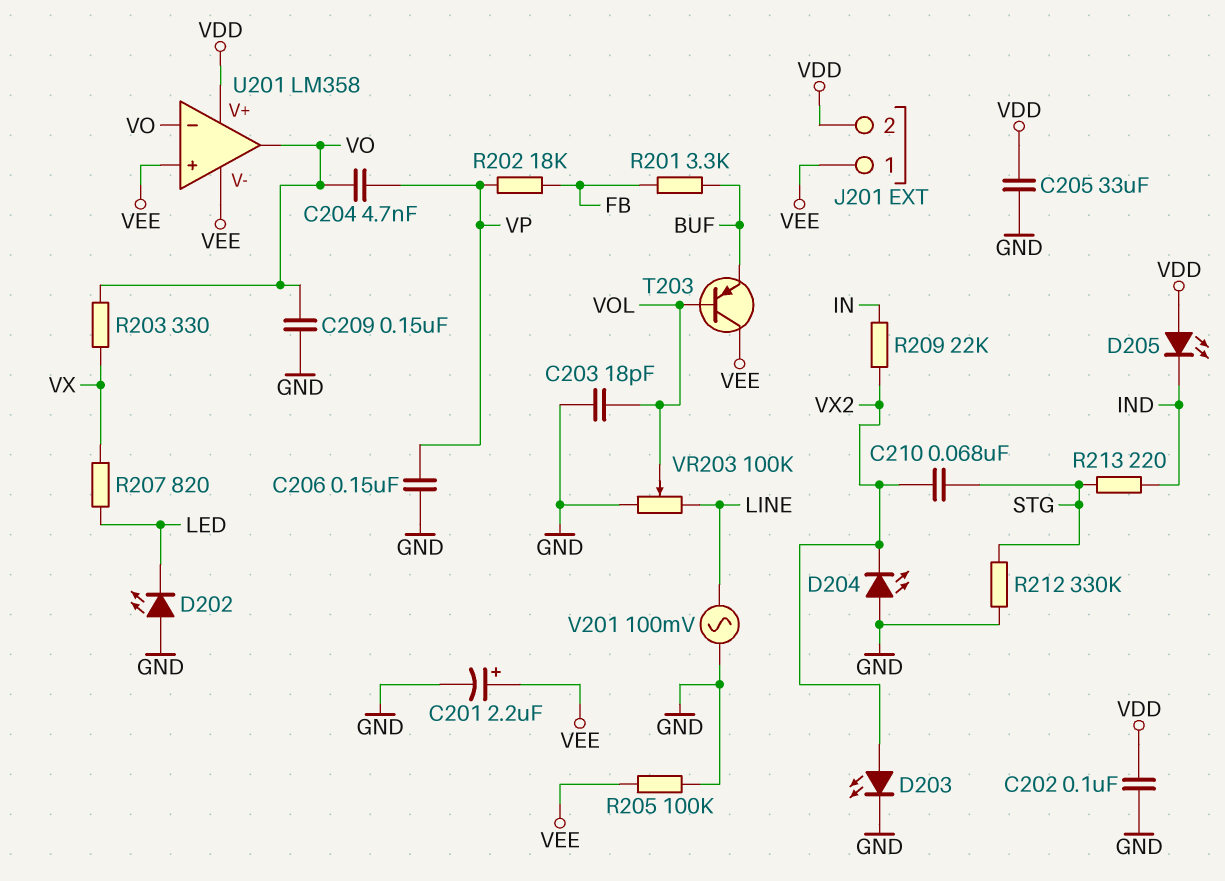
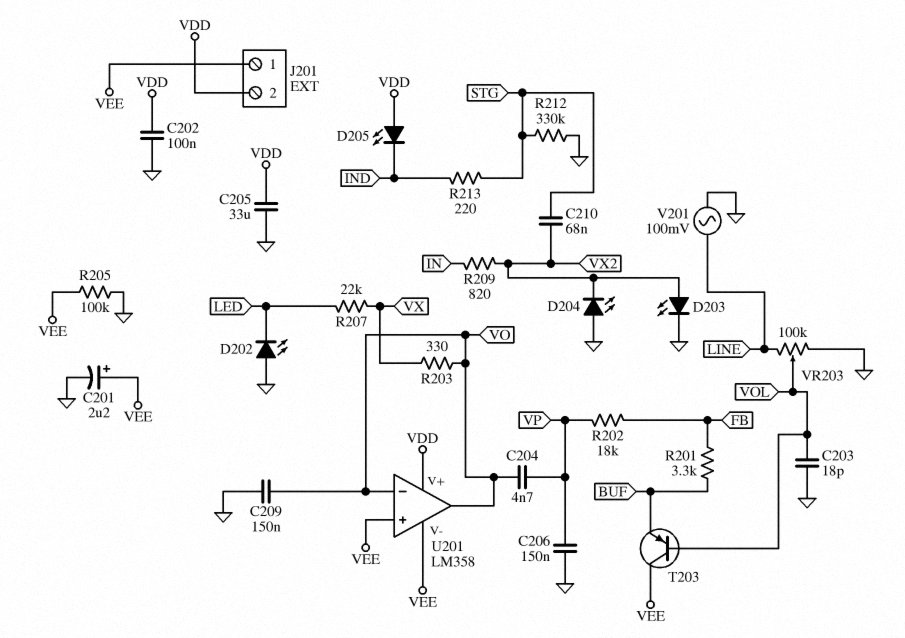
R207: 820 (LED, VX) -> 22k (LED, VX)
R209: 22k (IN, VX2) -> 820 (IN, VX2)

